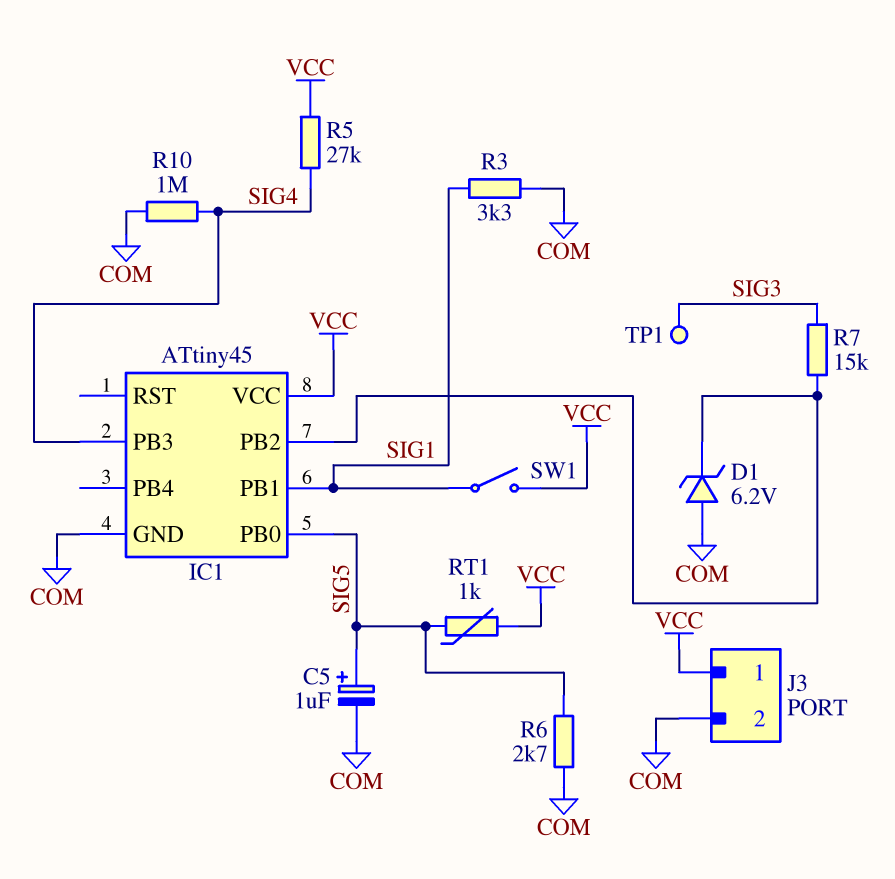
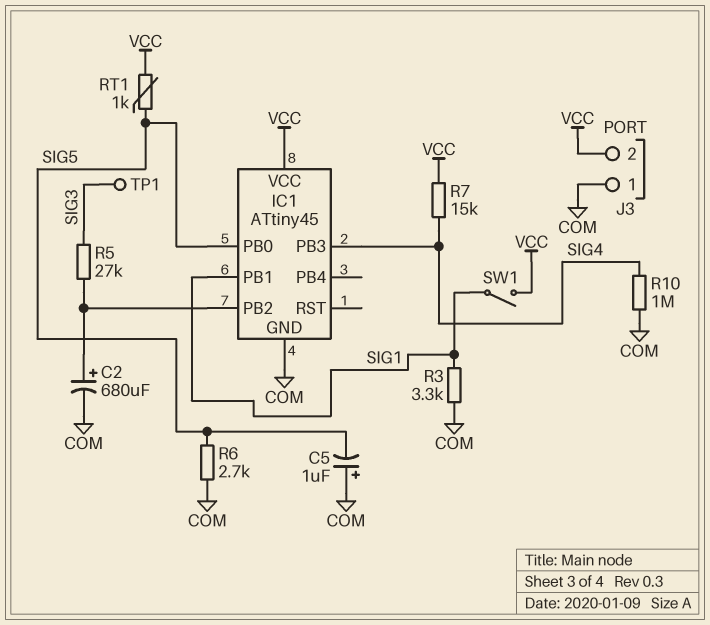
C2: none -> 680uF (plus IC1/PB2, minus COM)
C5: 1uF (plus SIG5, minus COM) -> 1uF (plus COM, minus SIG5)
D1: zener 6.2V (A COM, K IC1/PB2) -> none
J3 pin 1: VCC -> COM
J3 pin 2: COM -> VCC
R5: 27k (SIG4, VCC) -> 27k (IC1/PB2, SIG3)
R7: 15k (IC1/PB2, SIG3) -> 15k (SIG4, VCC)

